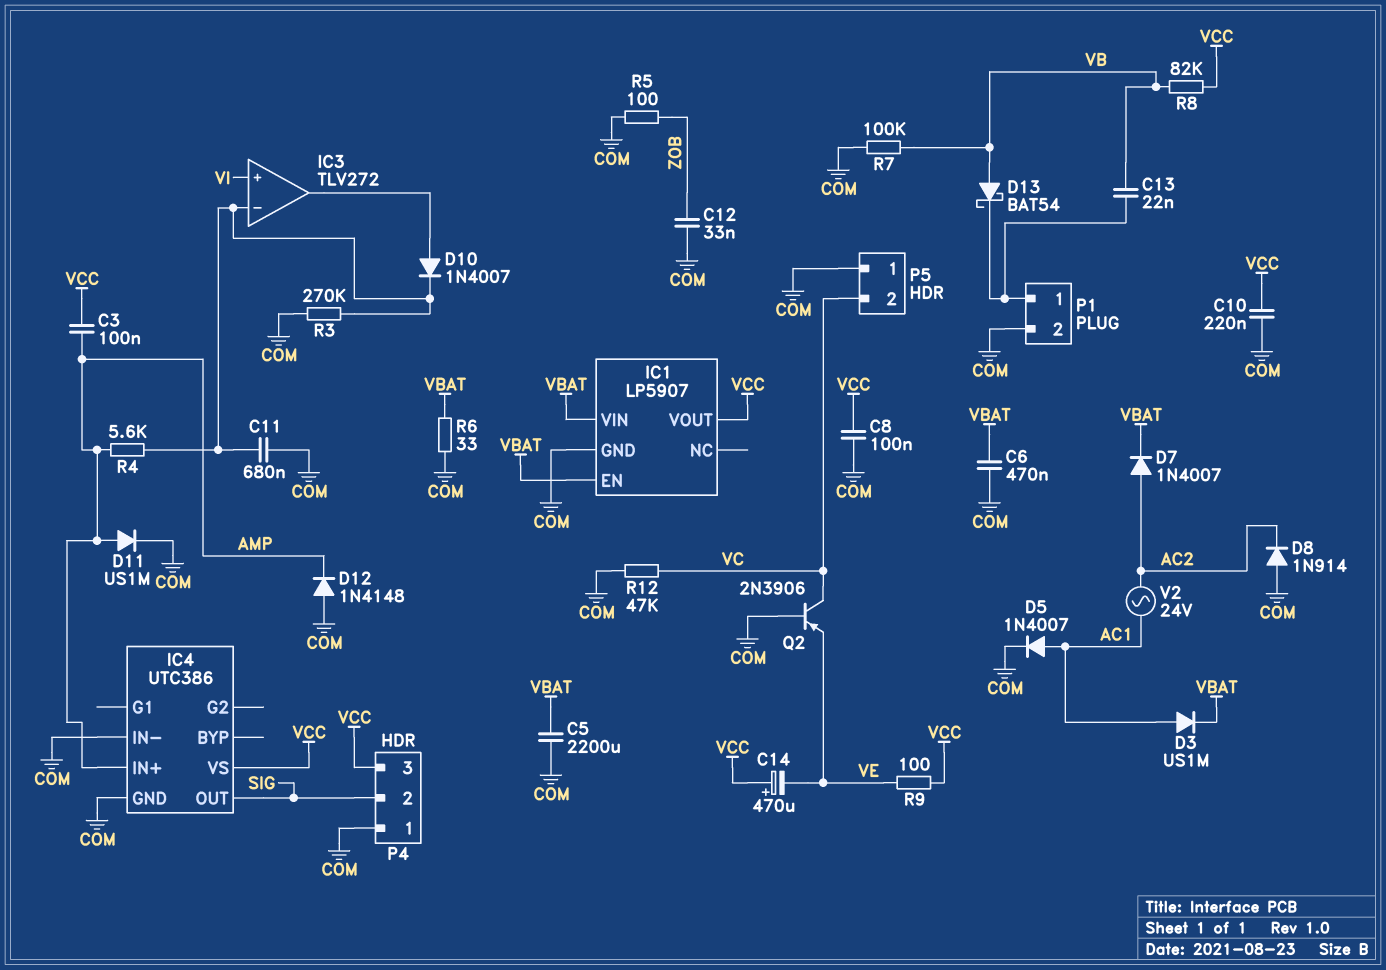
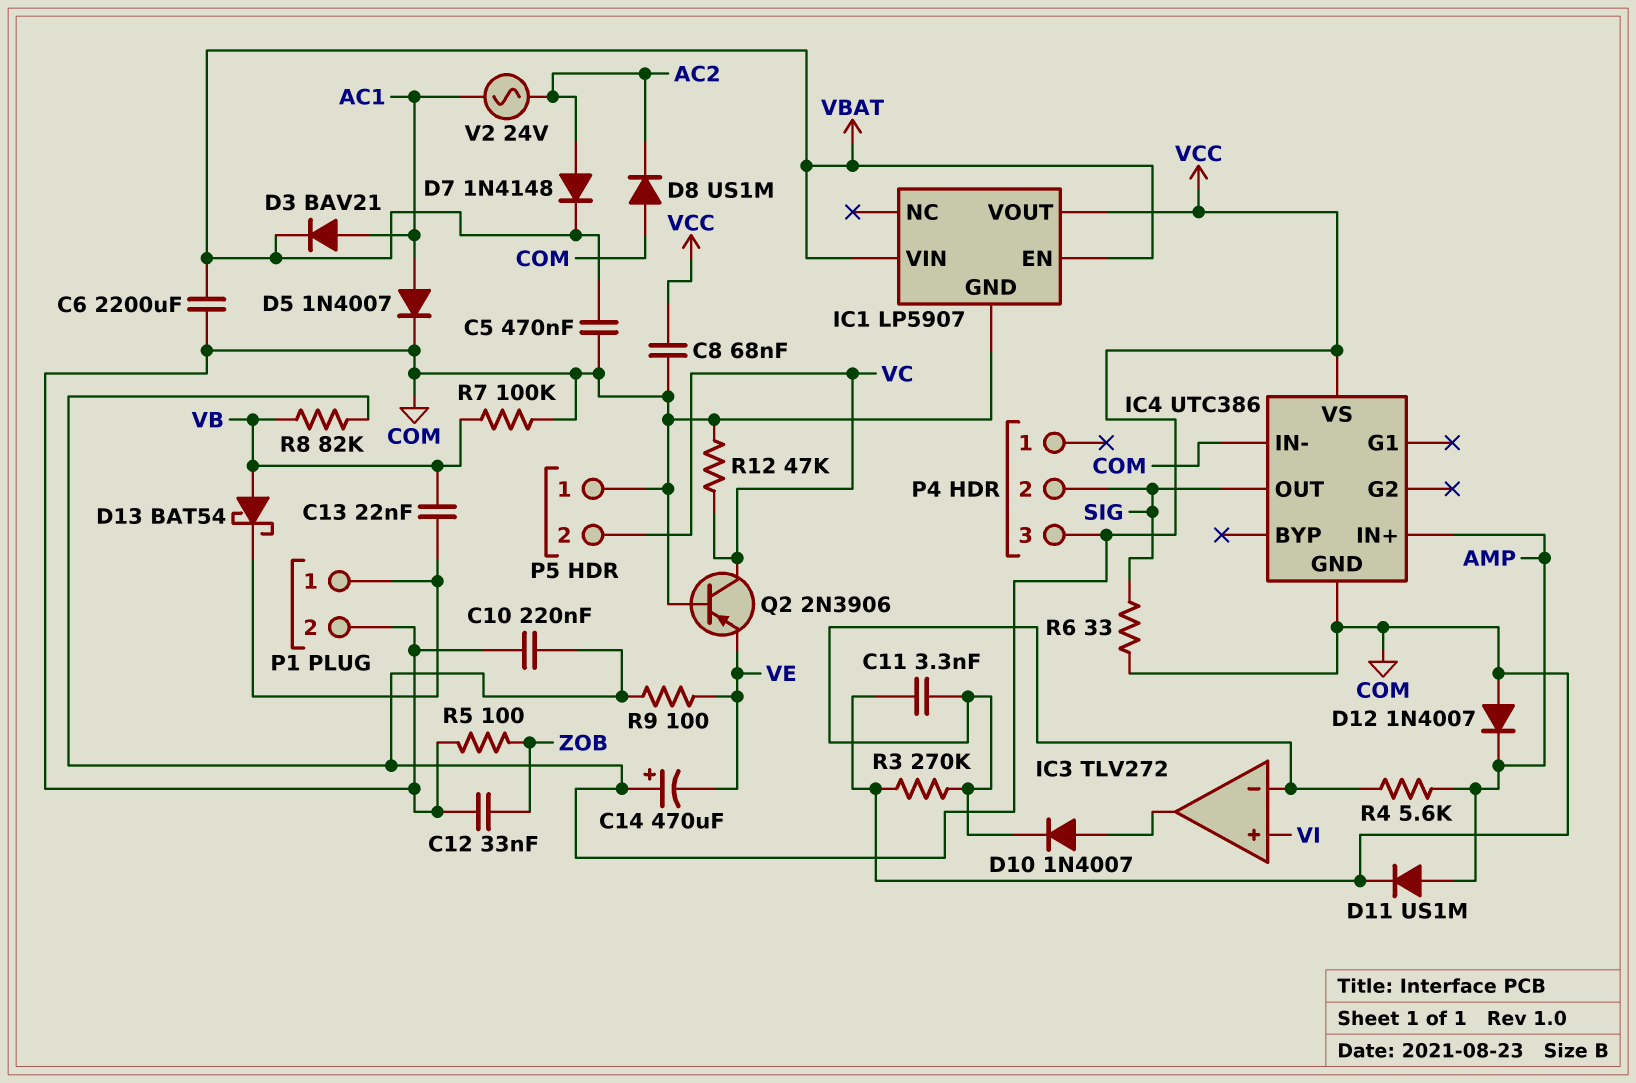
C3: 100nF (AMP, VCC) -> none
C5: 2200uF (COM, VBAT) -> 470nF (COM, VBAT)
C6: 470nF (COM, VBAT) -> 2200uF (COM, VBAT)
C8: 100nF (COM, VCC) -> 68nF (COM, VCC)
C11: 680nF (COM, IC3/in-) -> 3.3nF (COM, IC3/in-)
D3: diode US1M (A AC1, K VBAT) -> diode BAV21 (A AC1, K VBAT)
D7: diode 1N4007 (A AC2, K VBAT) -> diode 1N4148 (A AC2, K VBAT)
D8: diode 1N914 (A COM, K AC2) -> diode US1M (A COM, K AC2)
D12: diode 1N4148 (A COM, K AMP) -> diode 1N4007 (A COM, K AMP)
P4 pin 1: COM -> none
R6: 33 (COM, VBAT) -> 33 (COM, SIG)

